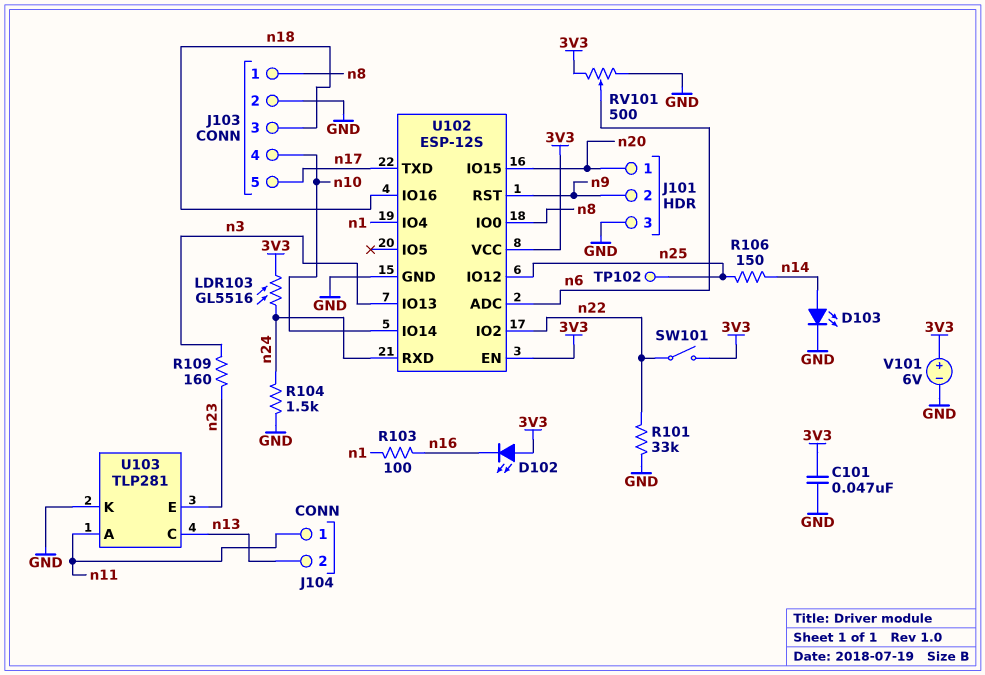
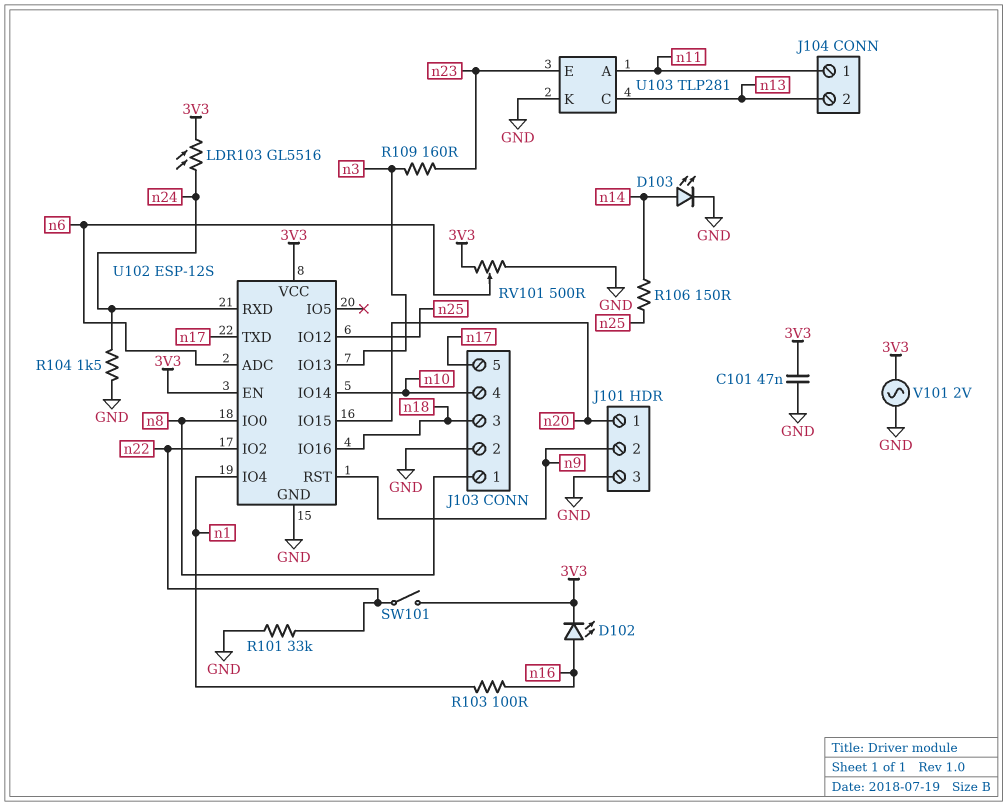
D102: LED (A 3V3, K n16) -> LED (A n16, K 3V3)
TP102: test point (n25) -> none
V101: 6V (plus 3V3, minus GND) -> AC 2V (3V3, GND)

